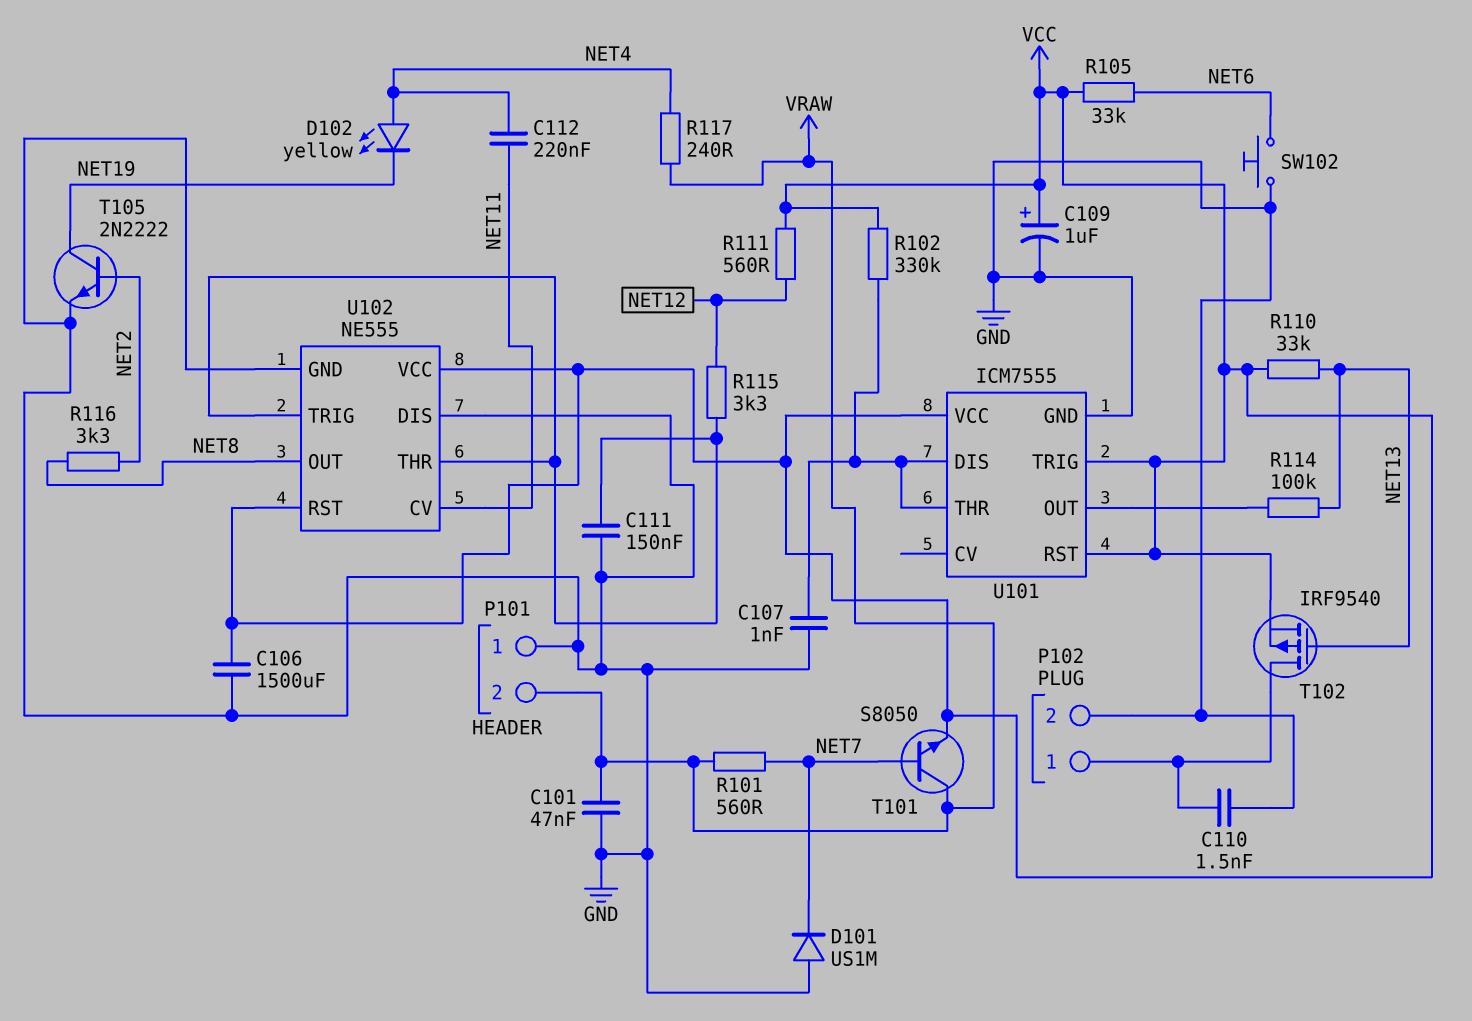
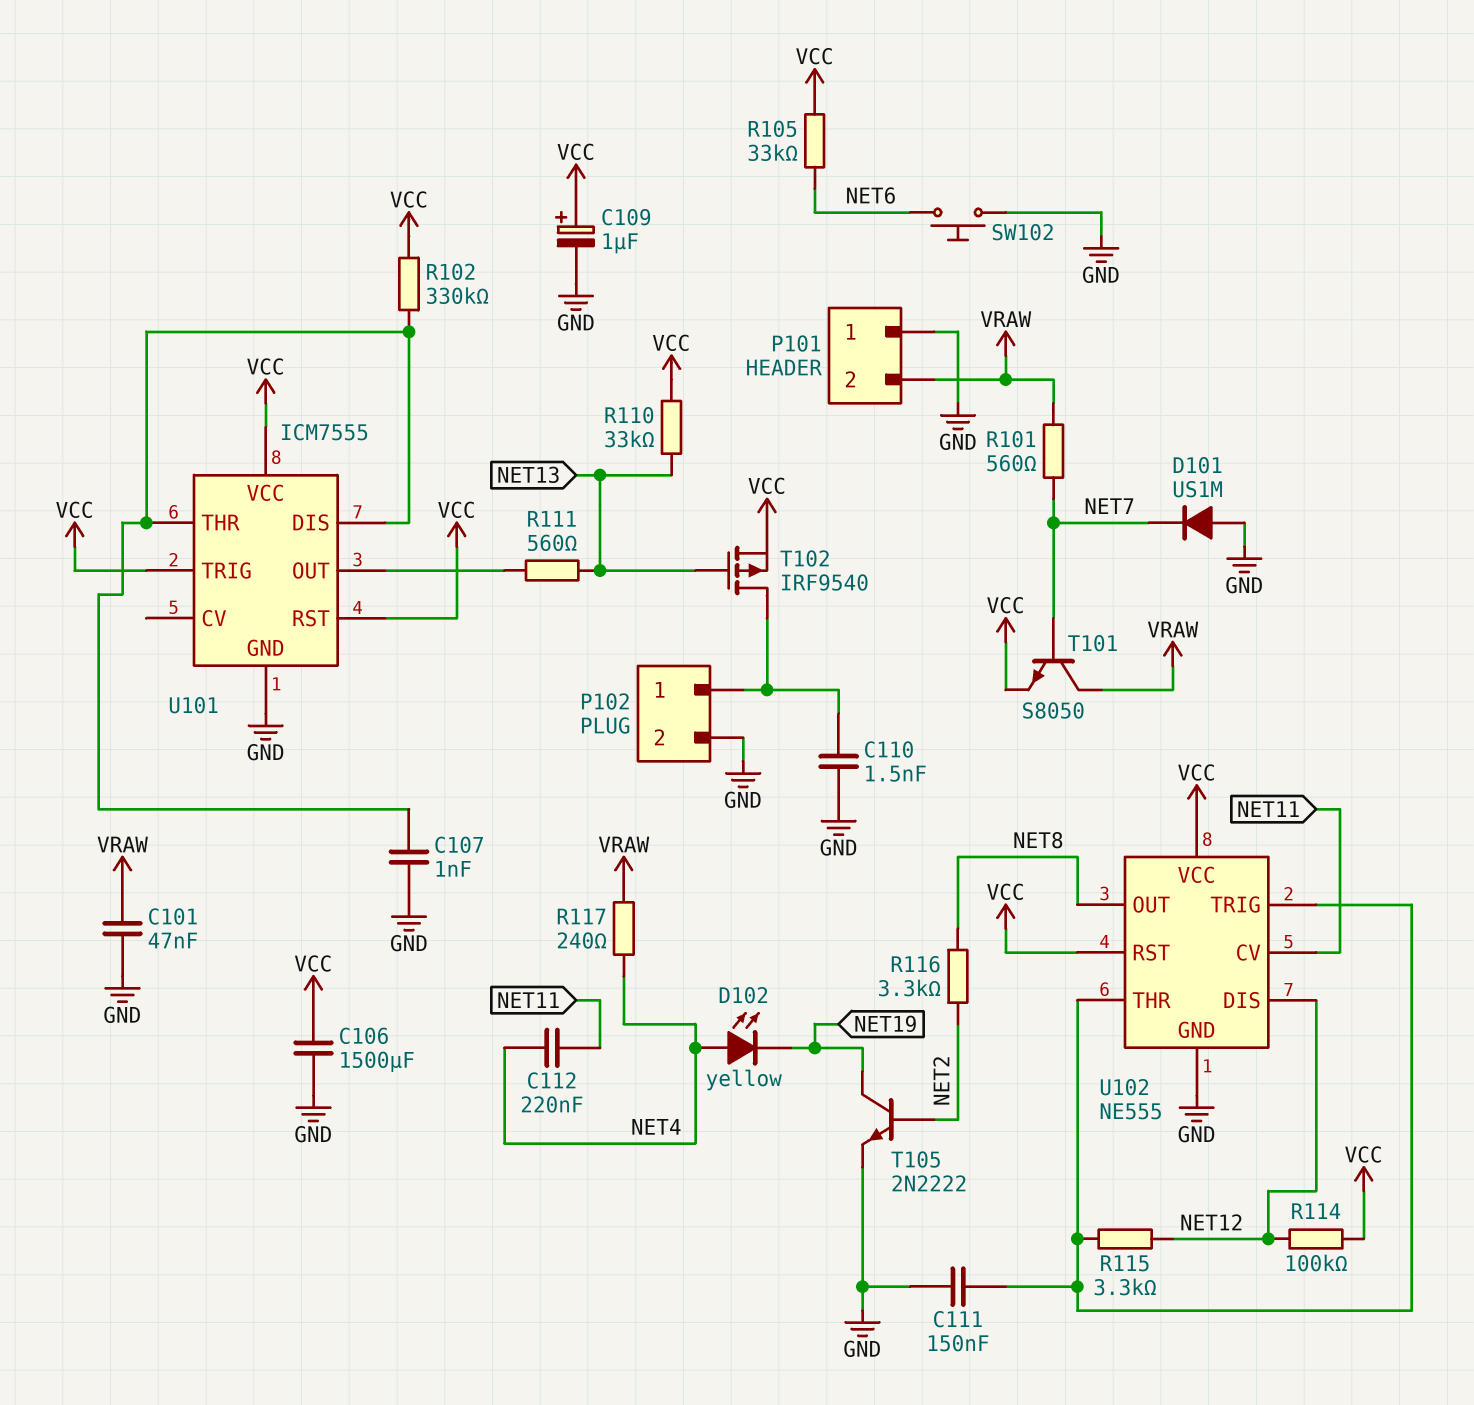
R111: 560 (NET12, VCC) -> 560 (NET13, U101/OUT)
R114: 100k (NET13, U101/OUT) -> 100k (NET12, VCC)
U102 pin DIS: GND -> NET12

